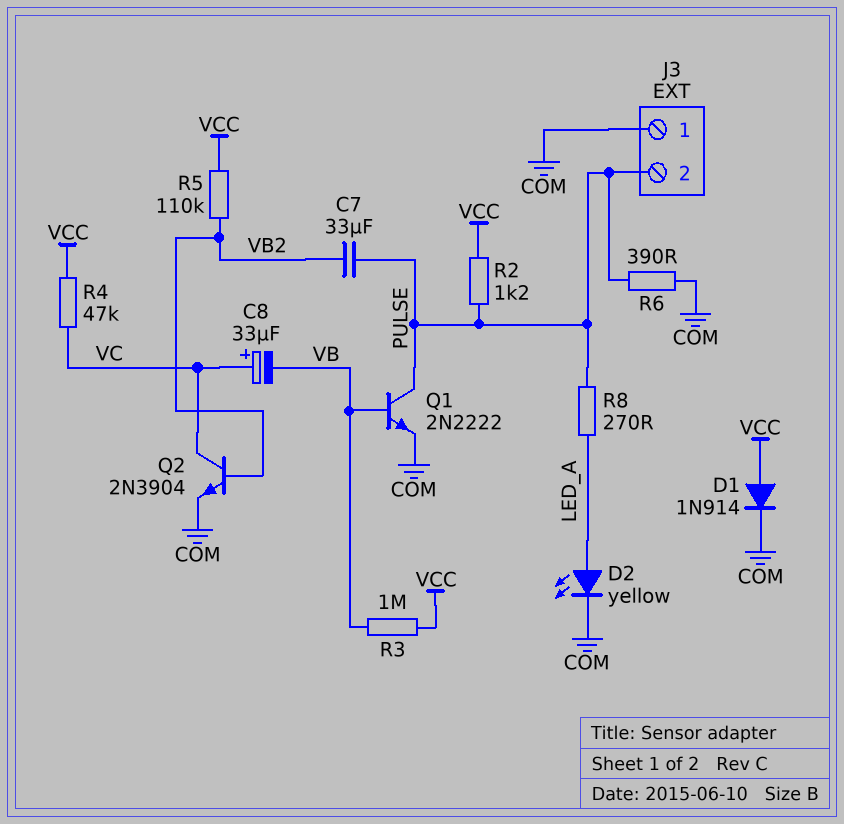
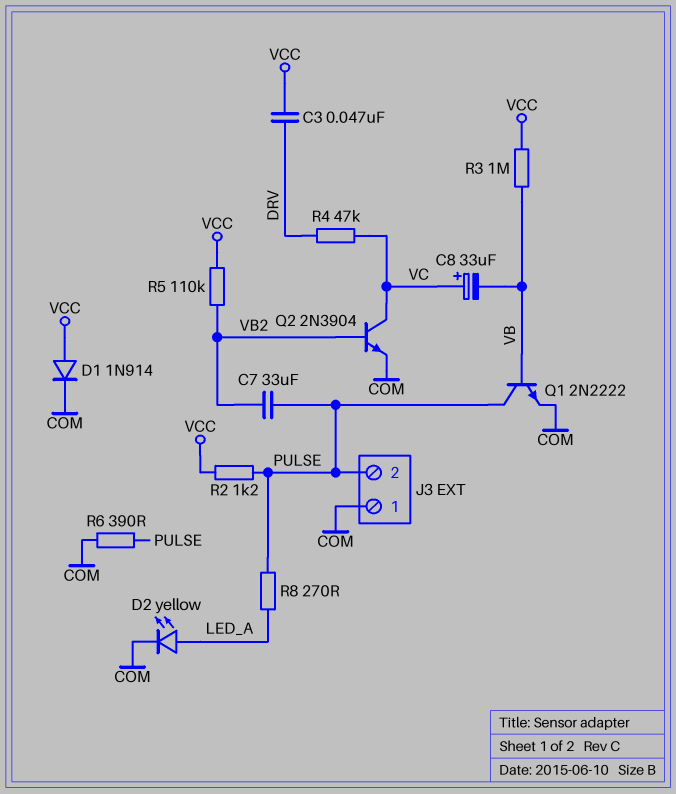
C3: none -> 47nF (DRV, VCC)
R4: 47k (VC, VCC) -> 47k (DRV, VC)

